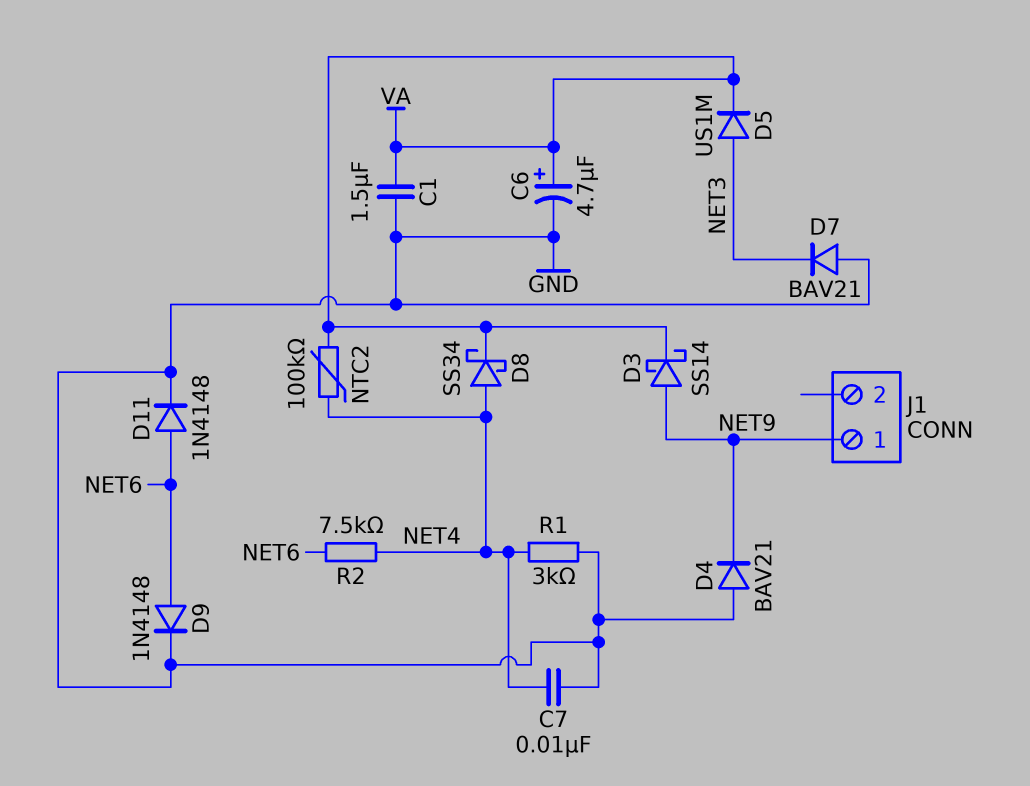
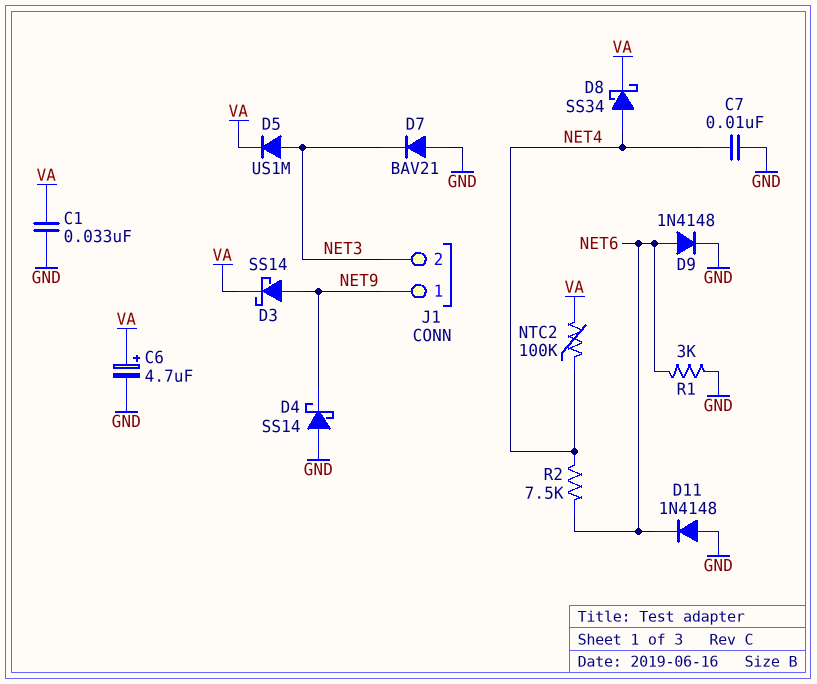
C1: 1.5uF (GND, VA) -> 33nF (GND, VA)
D4: diode BAV21 (A GND, K NET9) -> schottky SS14 (A GND, K NET9)
D11: diode 1N4148 (A NET6, K GND) -> diode 1N4148 (A GND, K NET6)
J1 pin 2: none -> NET3
R1: 3k (GND, NET4) -> 3k (GND, NET6)

